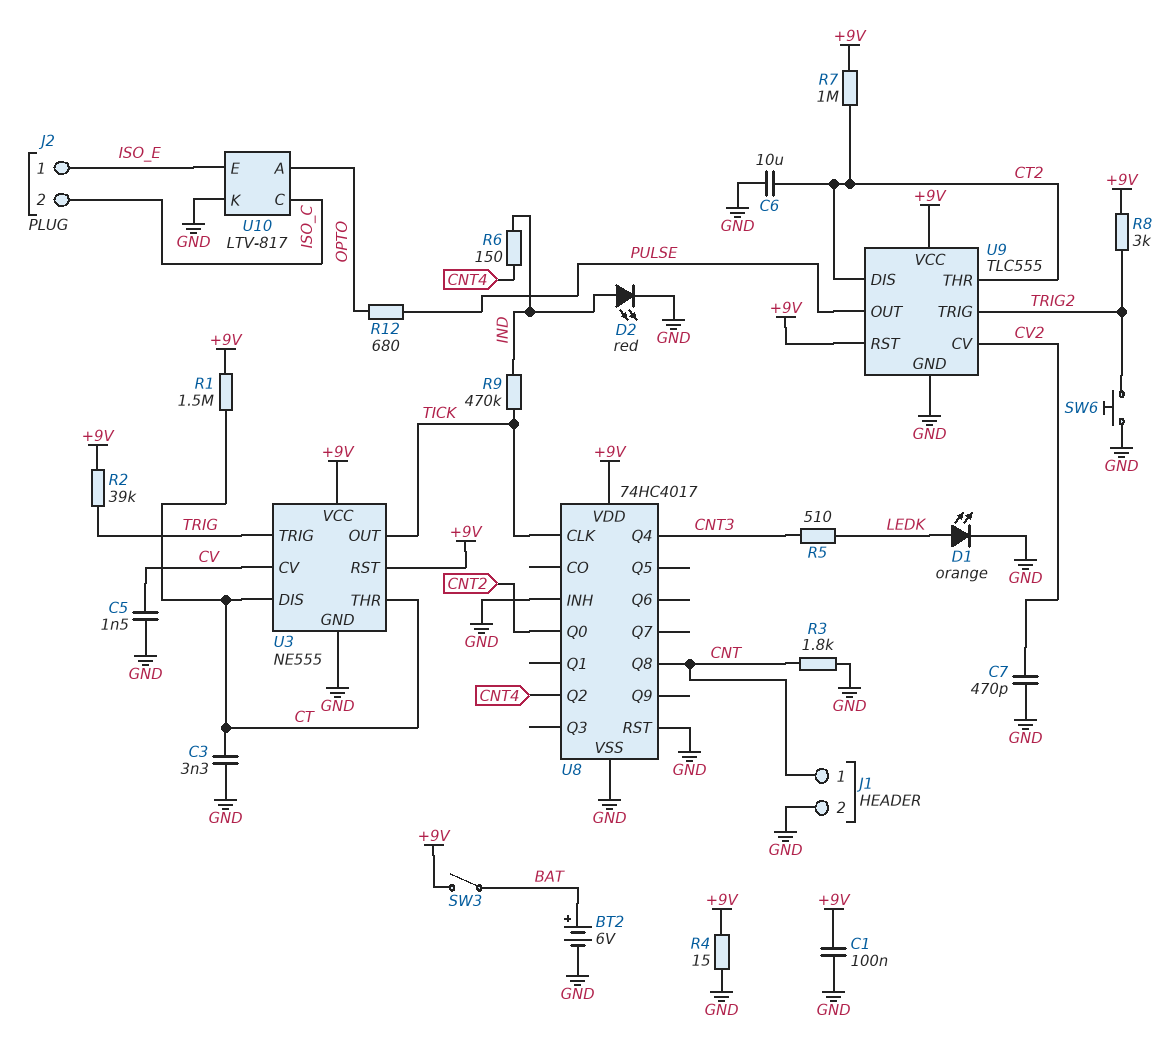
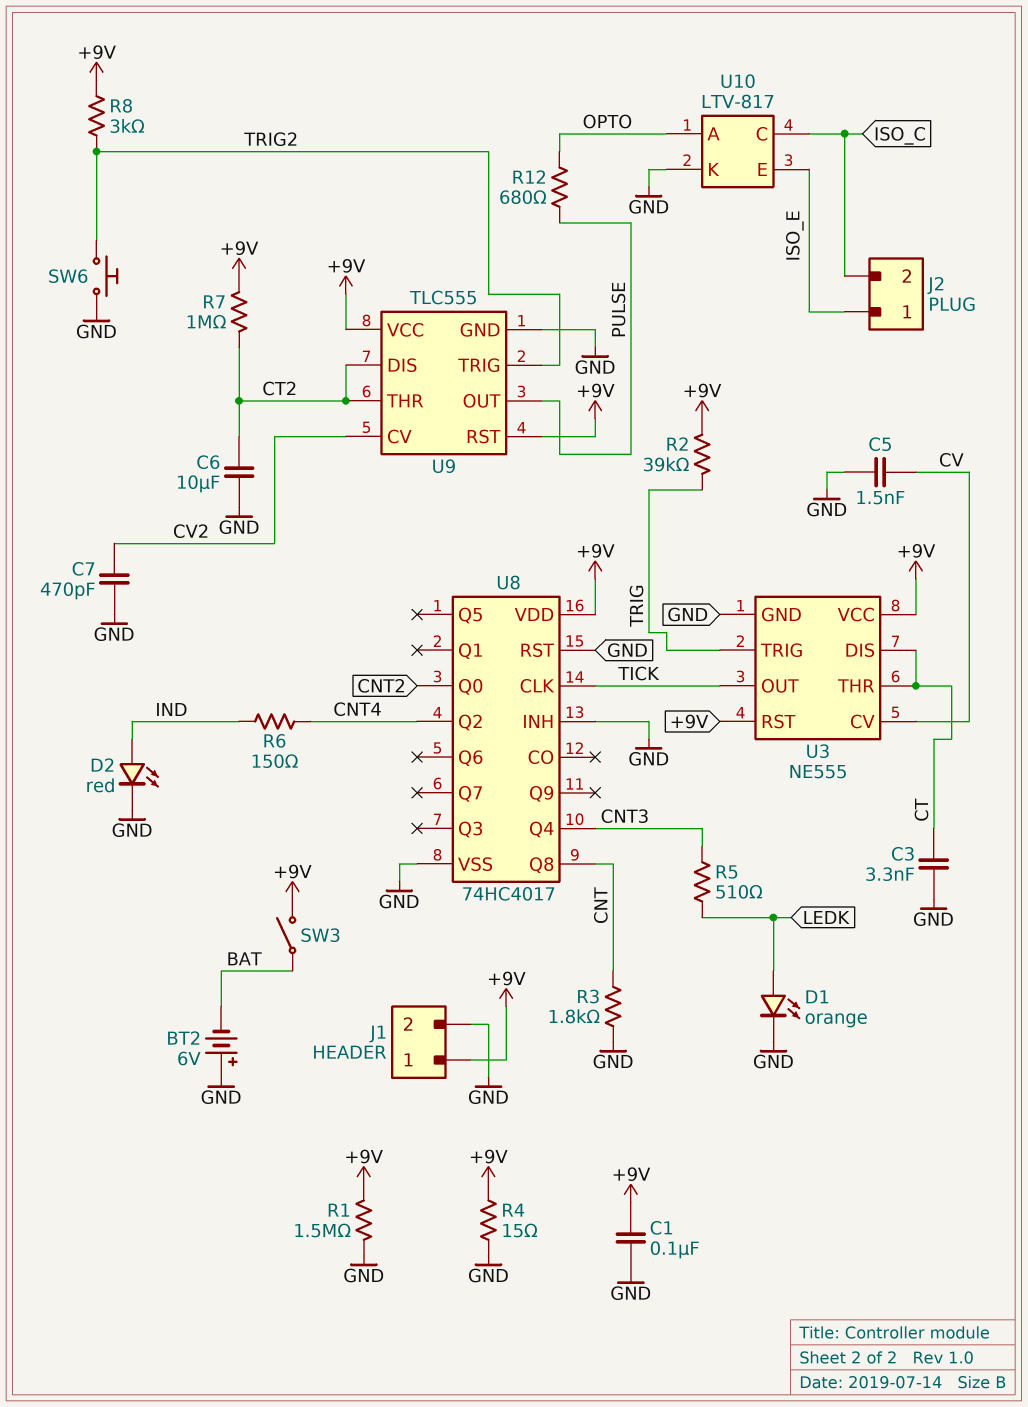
BT2: 6V (plus BAT, minus GND) -> 6V (plus GND, minus BAT)
J1 pin 1: CNT -> +9V
R1: 1.5M (+9V, CT) -> 1.5M (+9V, GND)
R9: 470k (IND, TICK) -> none

